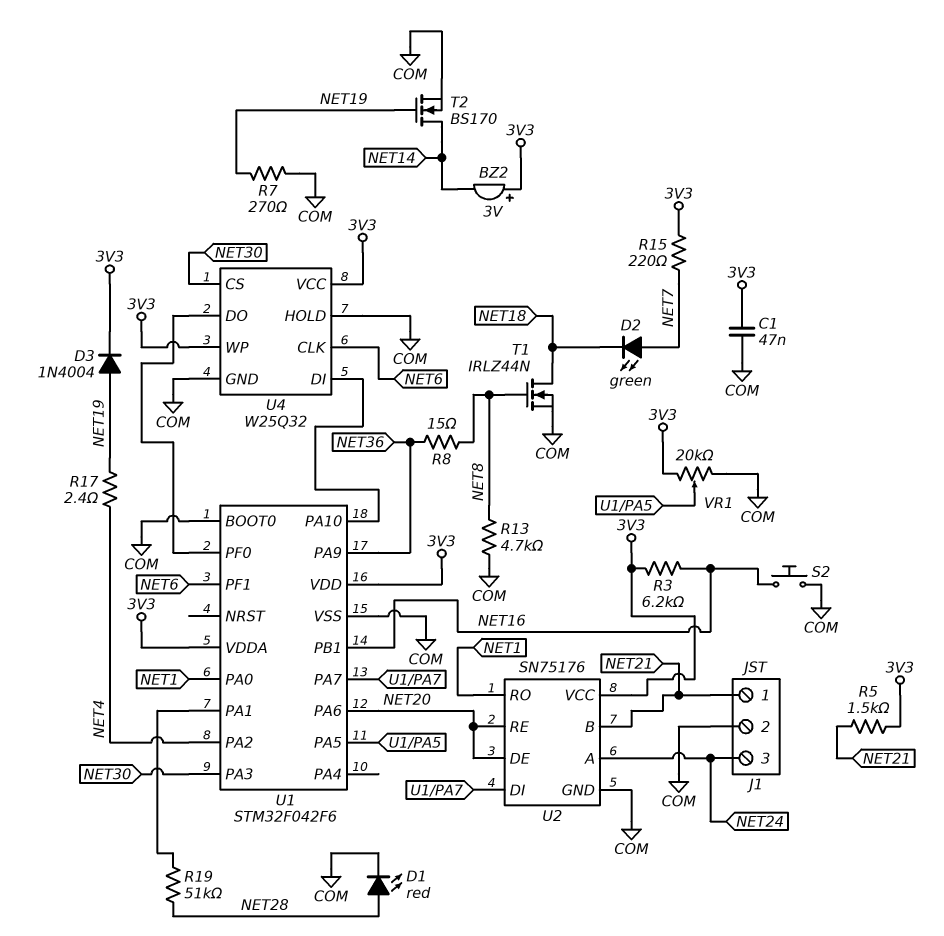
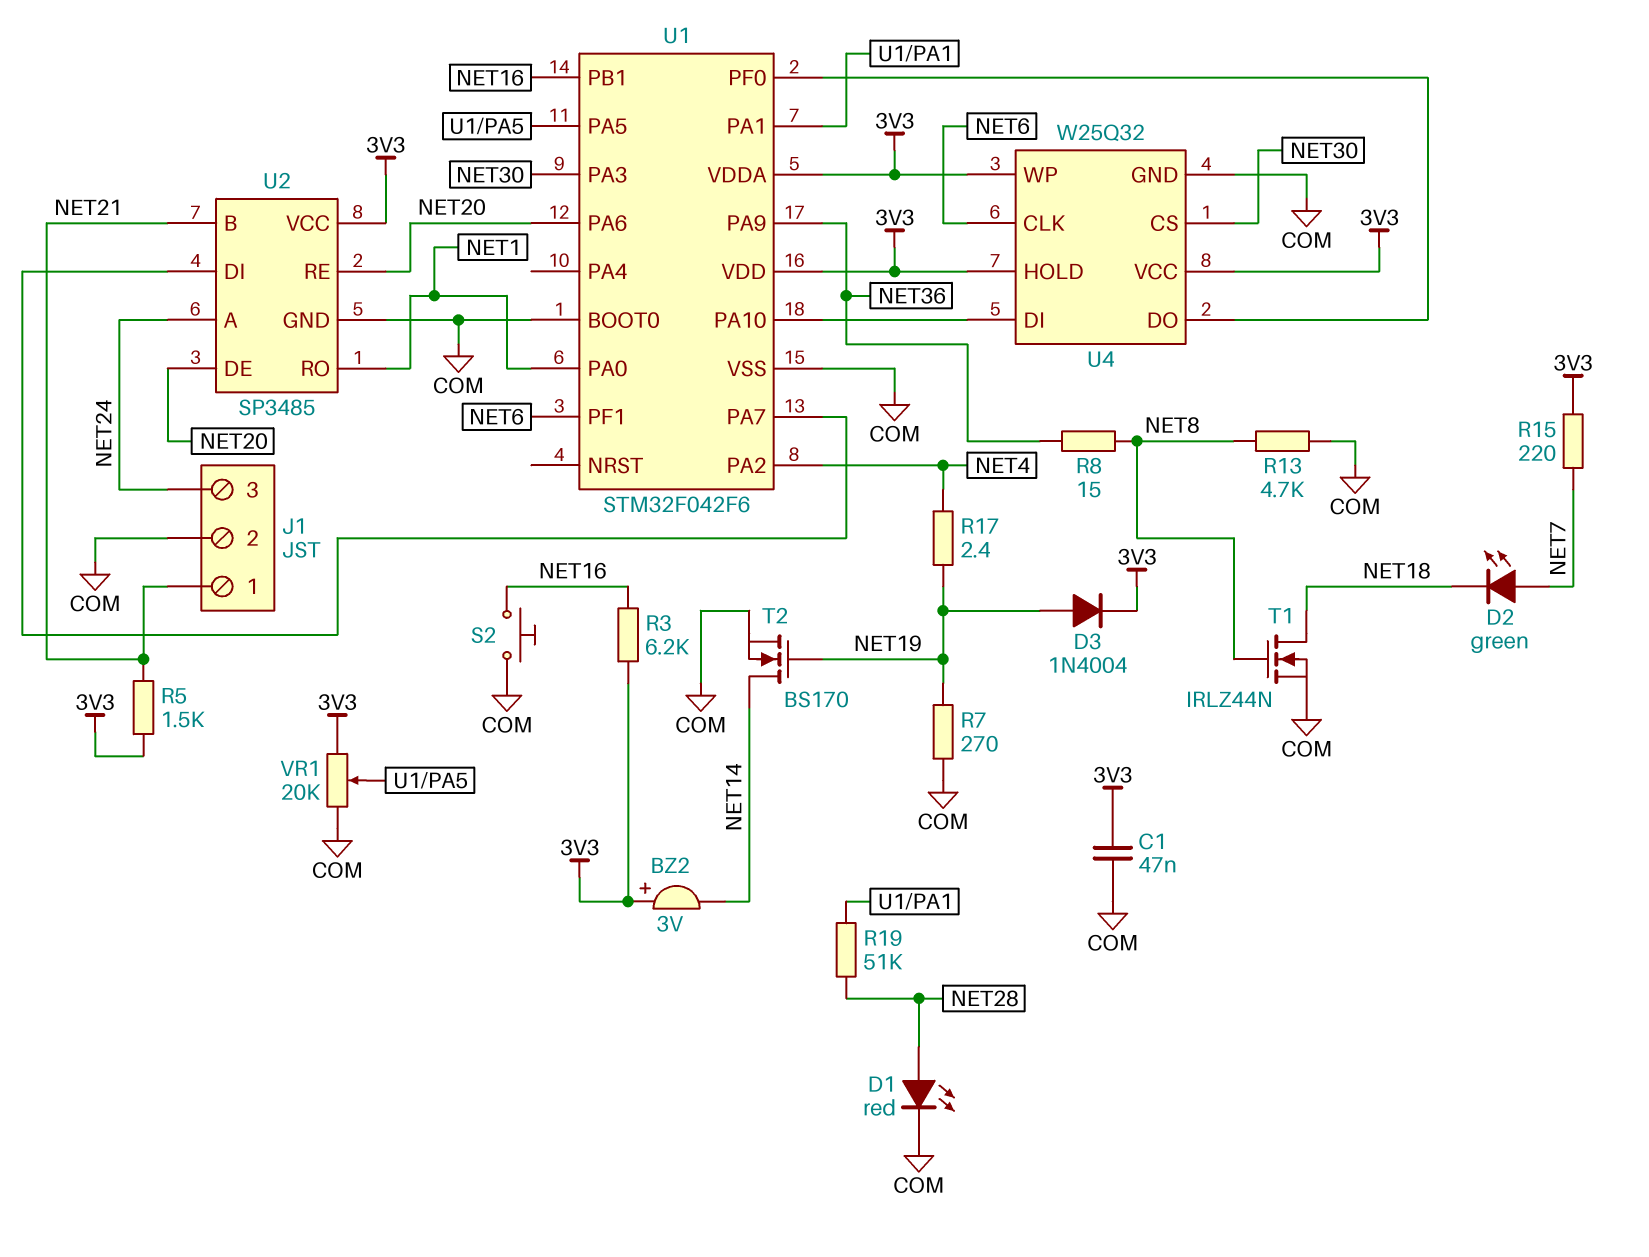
U2: SN75176 -> SP3485
U4 pin HOLD: COM -> 3V3

